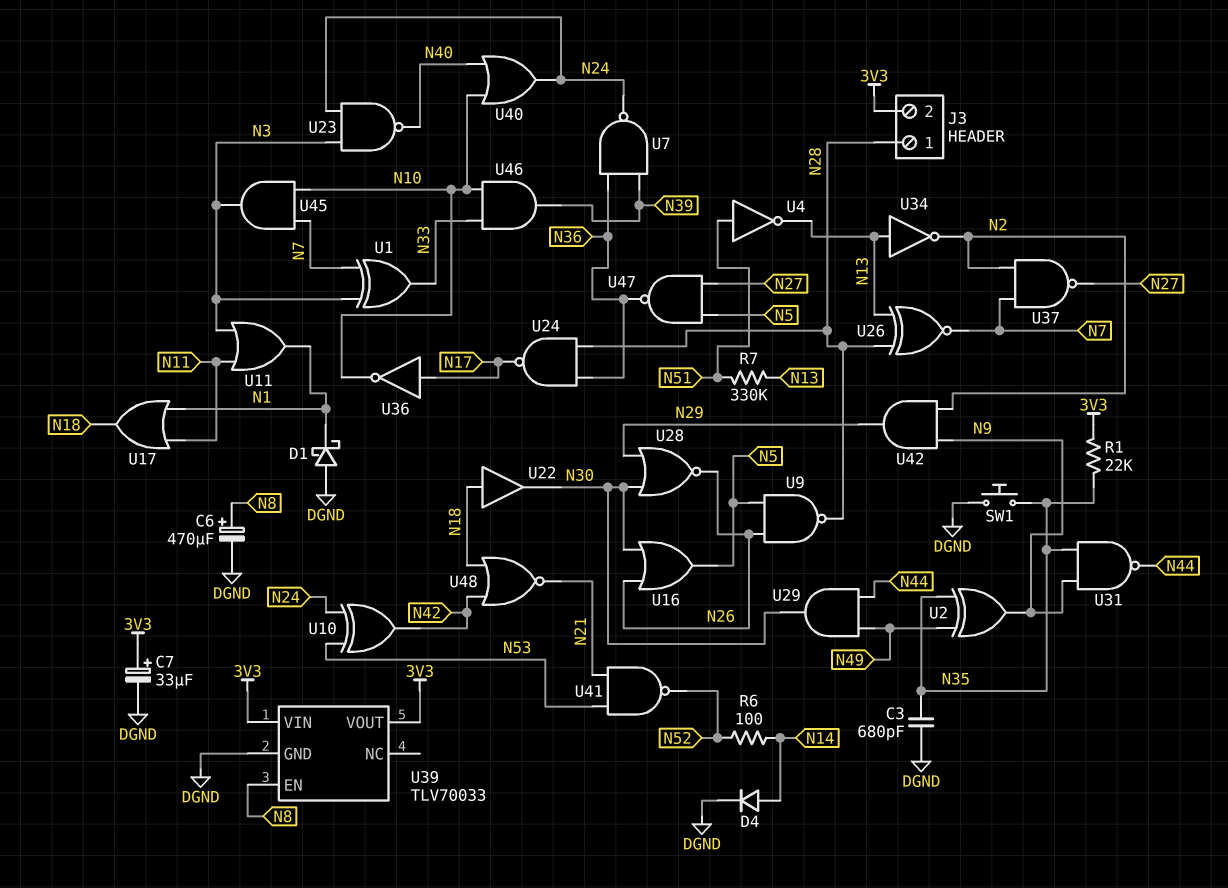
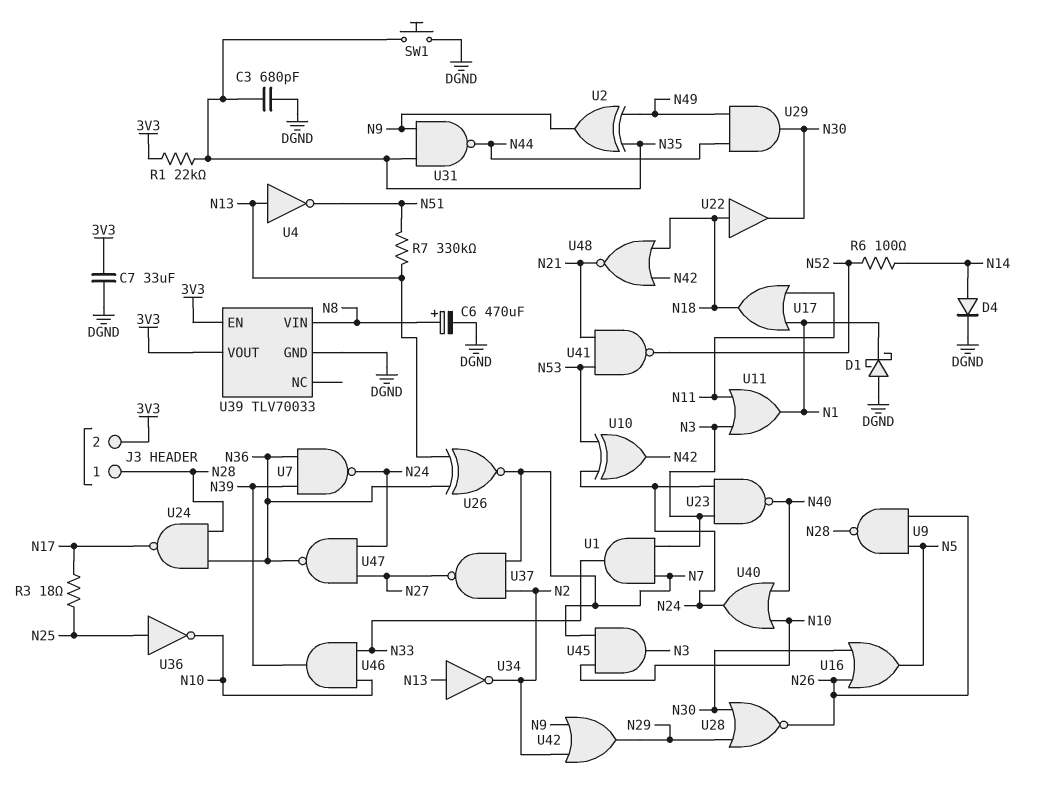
C7: 33uF (plus 3V3, minus DGND) -> 33uF (3V3, DGND)
R3: none -> 18 (N17, N25)
U1: XOR (in N3, in N7, out N33) -> AND (in N3, in N7, out N33)
U4: NOT (in N51, out N13) -> NOT (in N13, out N51)
U26: XNOR (in N13, in N28, out N7) -> XNOR (in N13, in N36, out N7)
U36: NOT (in N17, out N10) -> NOT (in N25, out N10)
U39 pin EN: N8 -> 3V3
U39 pin VIN: 3V3 -> N8
U42: AND (in N2, in N9, out N29) -> OR (in N2, in N9, out N29)
U47: NAND (in N5, in N27, out N36) -> NAND (in N24, in N27, out N36)

